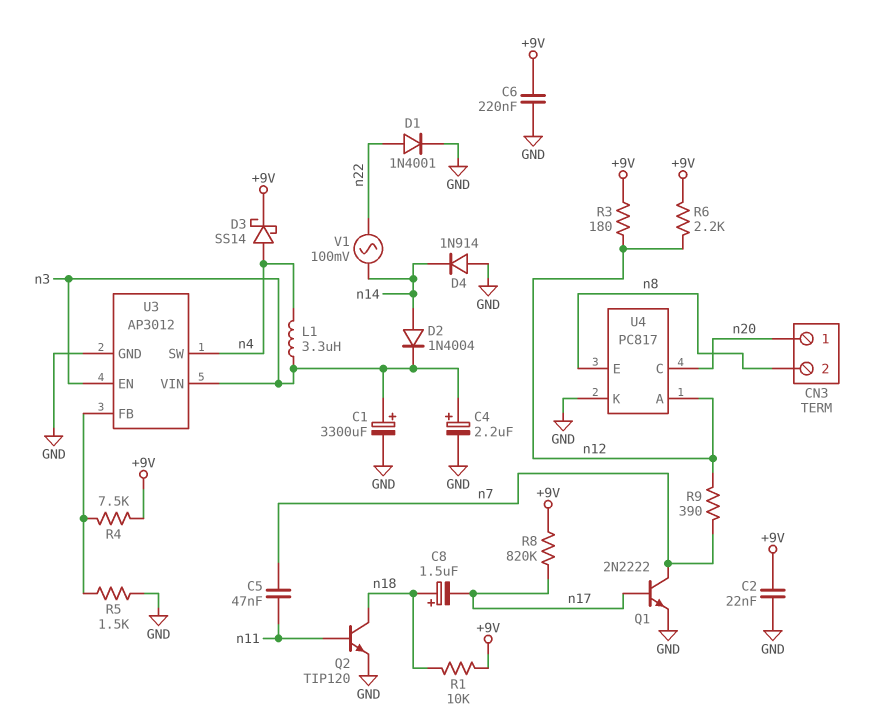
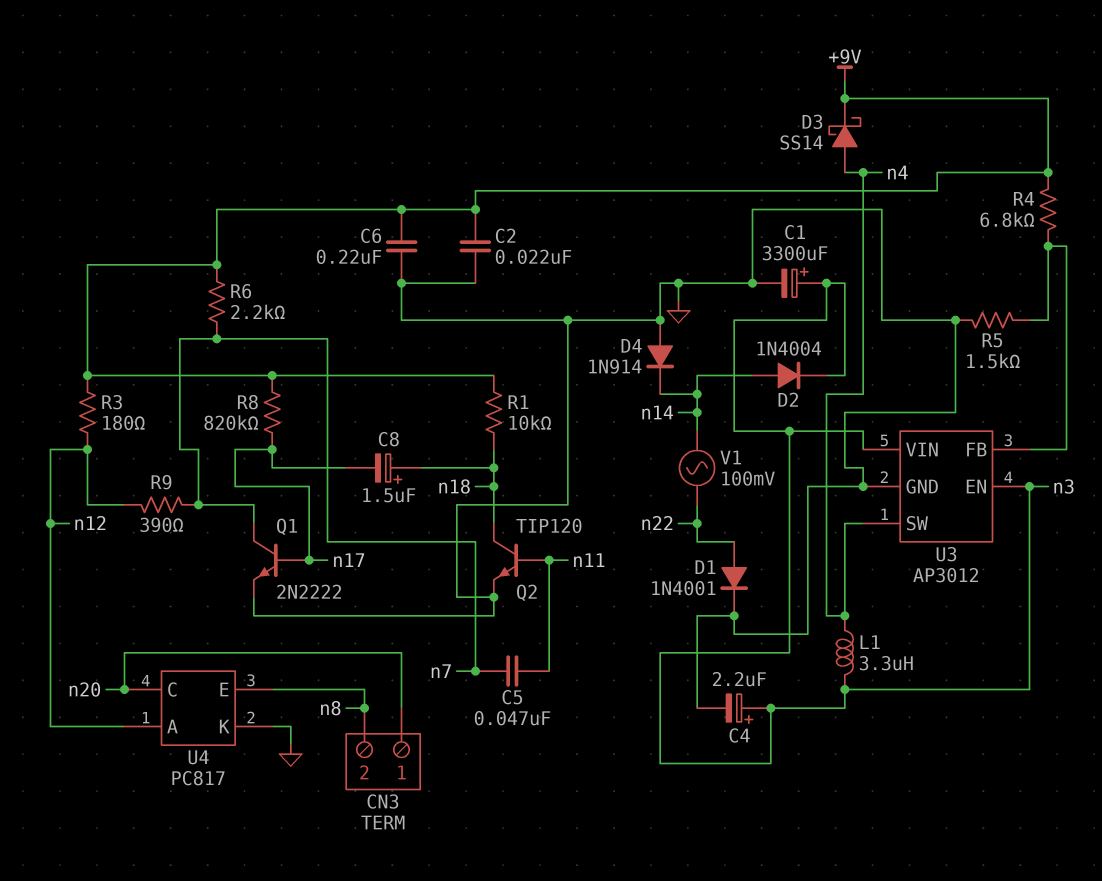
R4: 7.5k (+9V, U3/FB) -> 6.8k (+9V, U3/FB)
R6: 2.2k (+9V, n12) -> 2.2k (+9V, n7)

